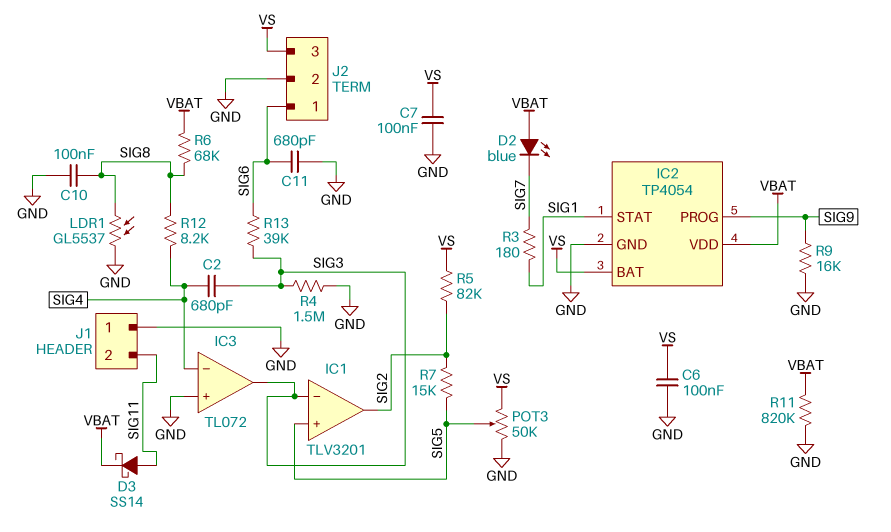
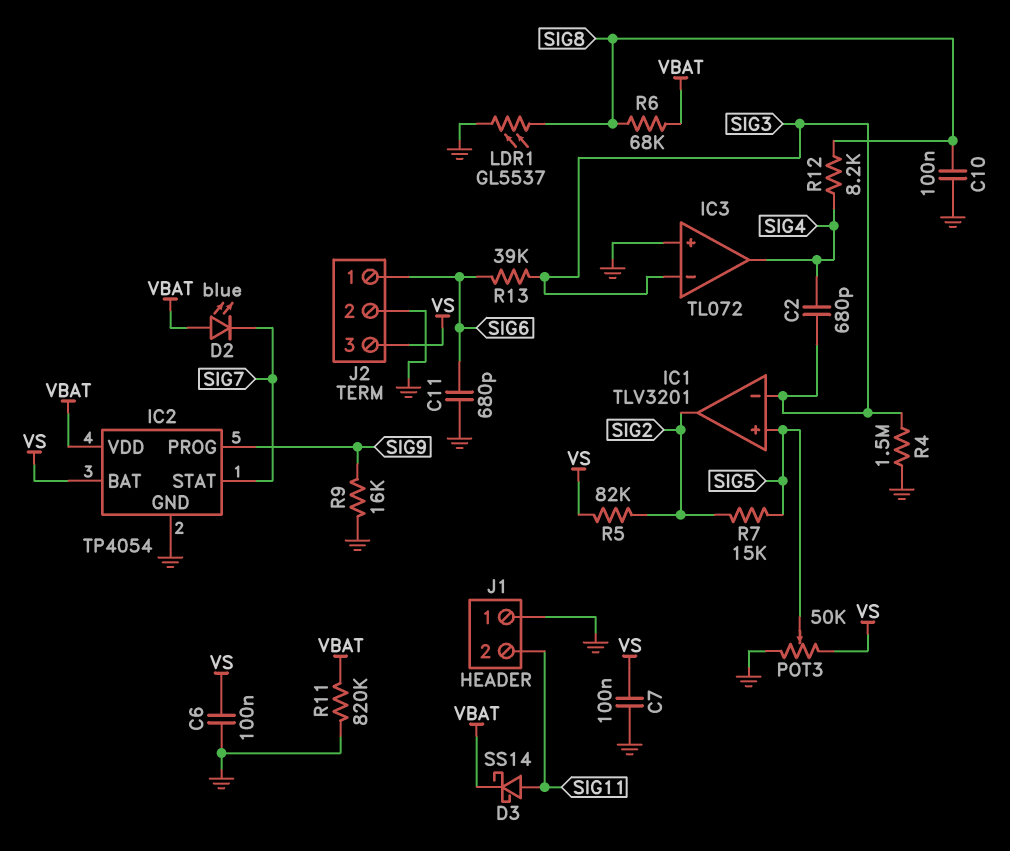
IC2 pin STAT: SIG1 -> SIG7
IC3 pin in-: SIG4 -> SIG3
IC3 pin out: SIG3 -> SIG4
R3: 180 (SIG1, SIG7) -> none

